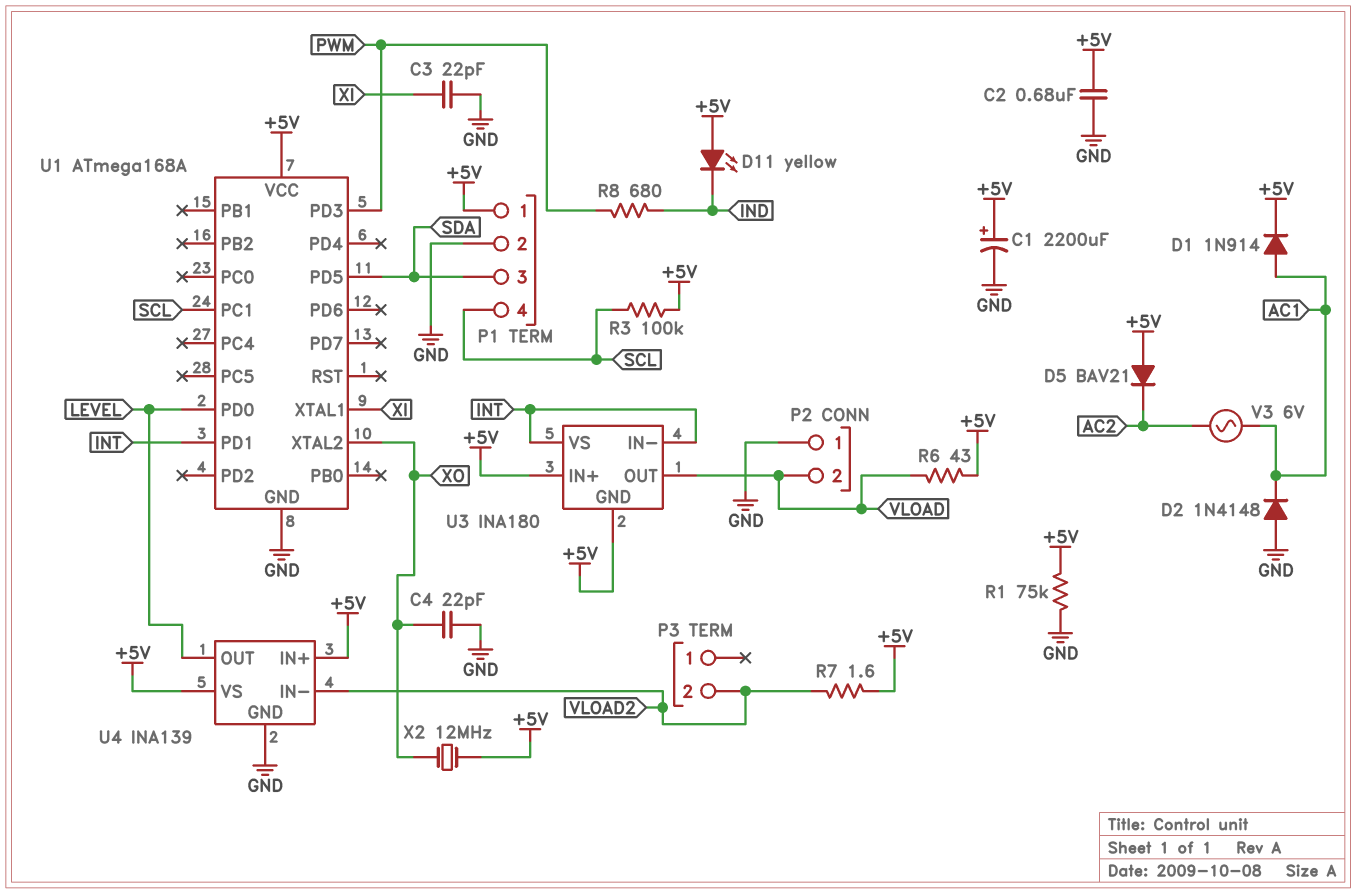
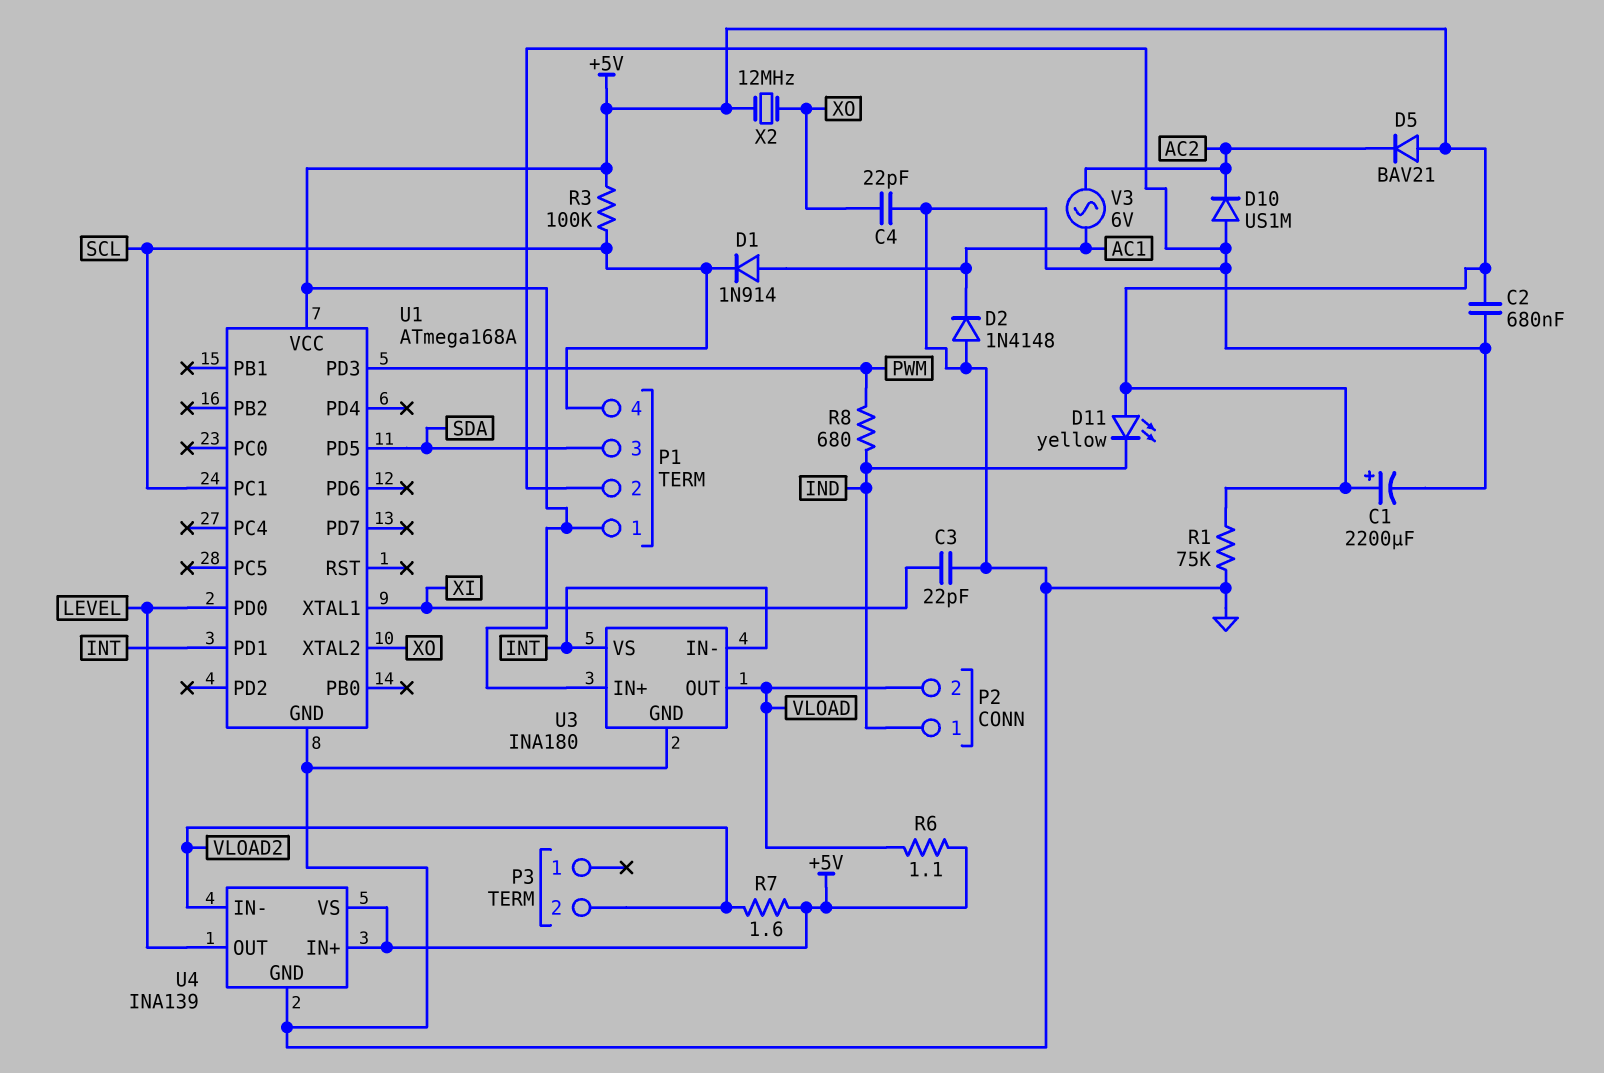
D1: diode 1N914 (A AC1, K +5V) -> diode 1N914 (A AC1, K SCL)
D10: none -> diode US1M (A GND, K AC2)
P2 pin 1: GND -> IND
R6: 43 (+5V, VLOAD) -> 1.1 (+5V, VLOAD)
U3 pin GND: +5V -> GND

